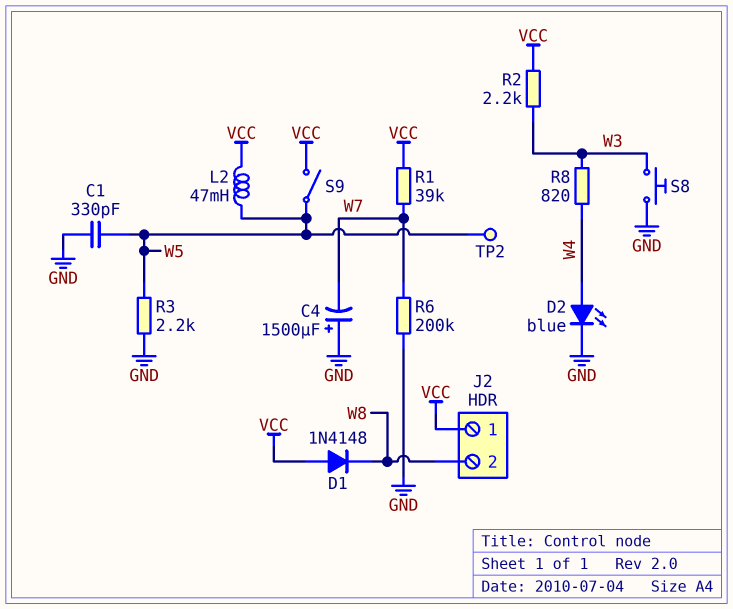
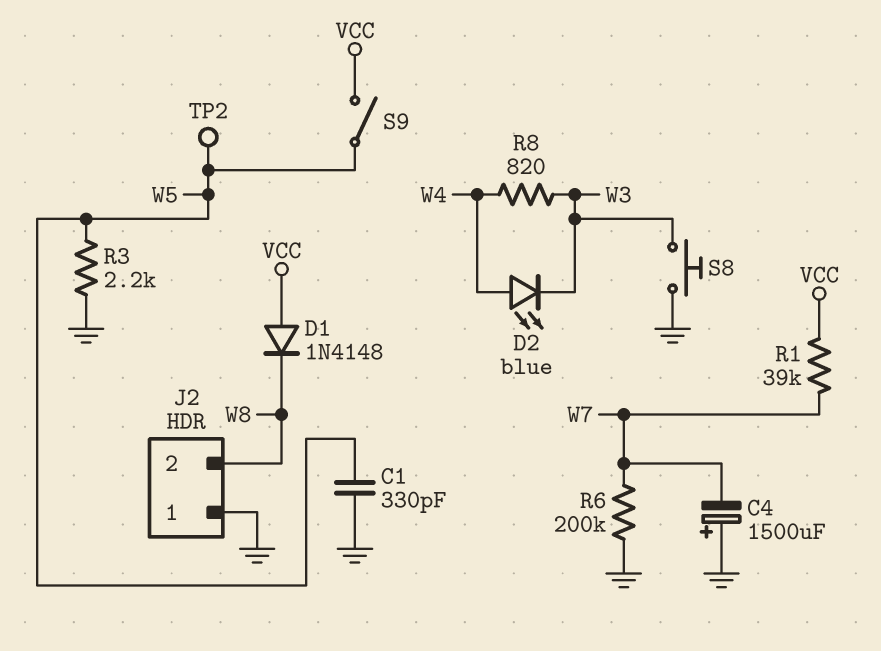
D2: LED blue (A W4, K GND) -> LED blue (A W4, K W3)
J2 pin 1: VCC -> GND
L2: 47mH (VCC, W5) -> none
R2: 2.2k (VCC, W3) -> none

